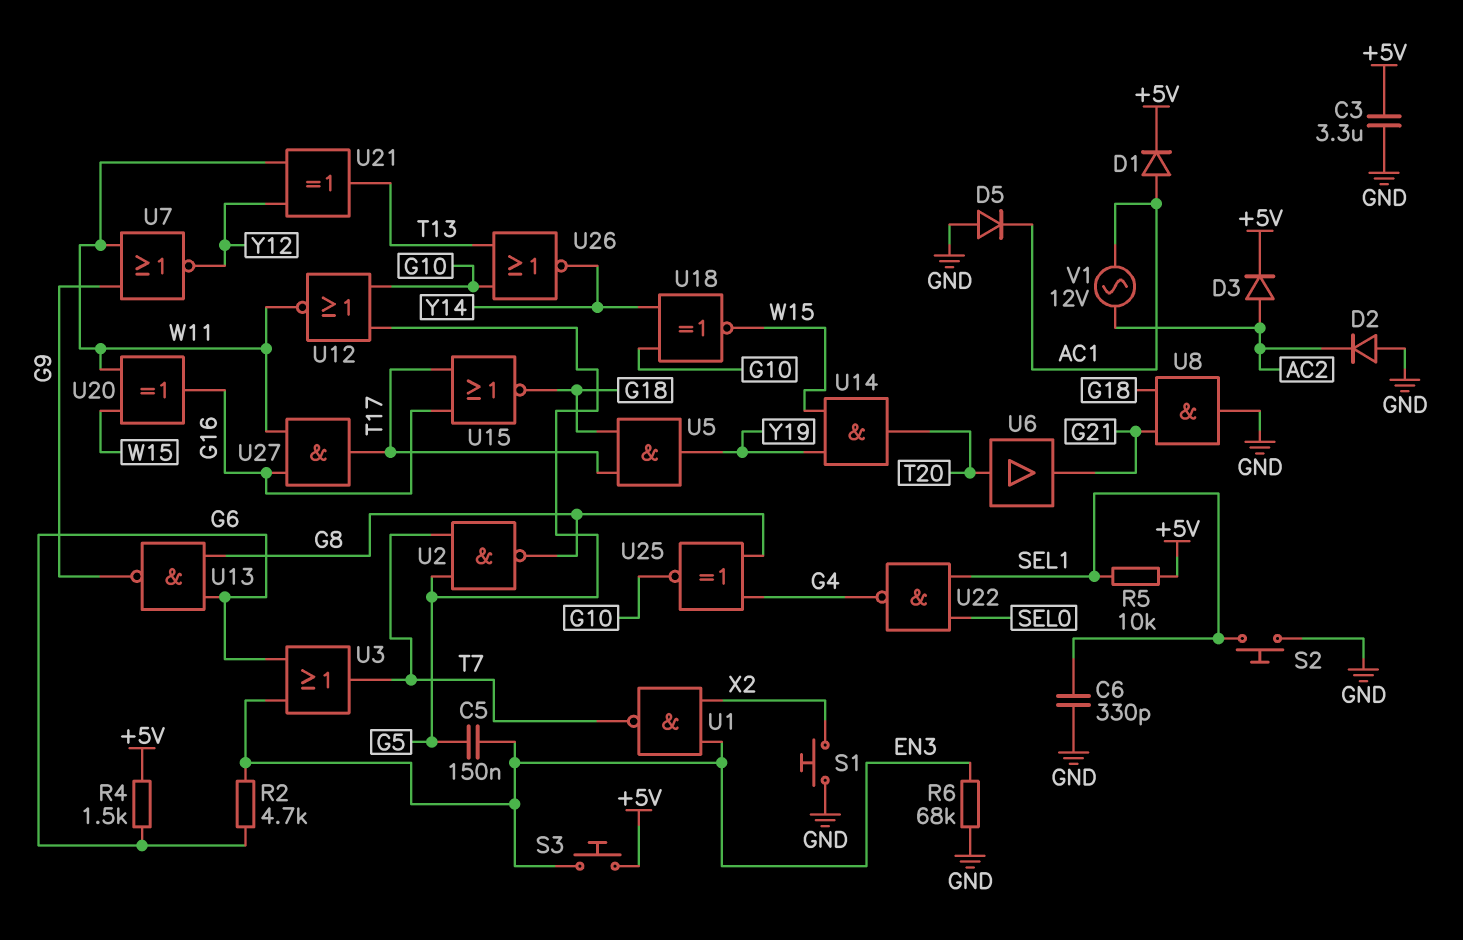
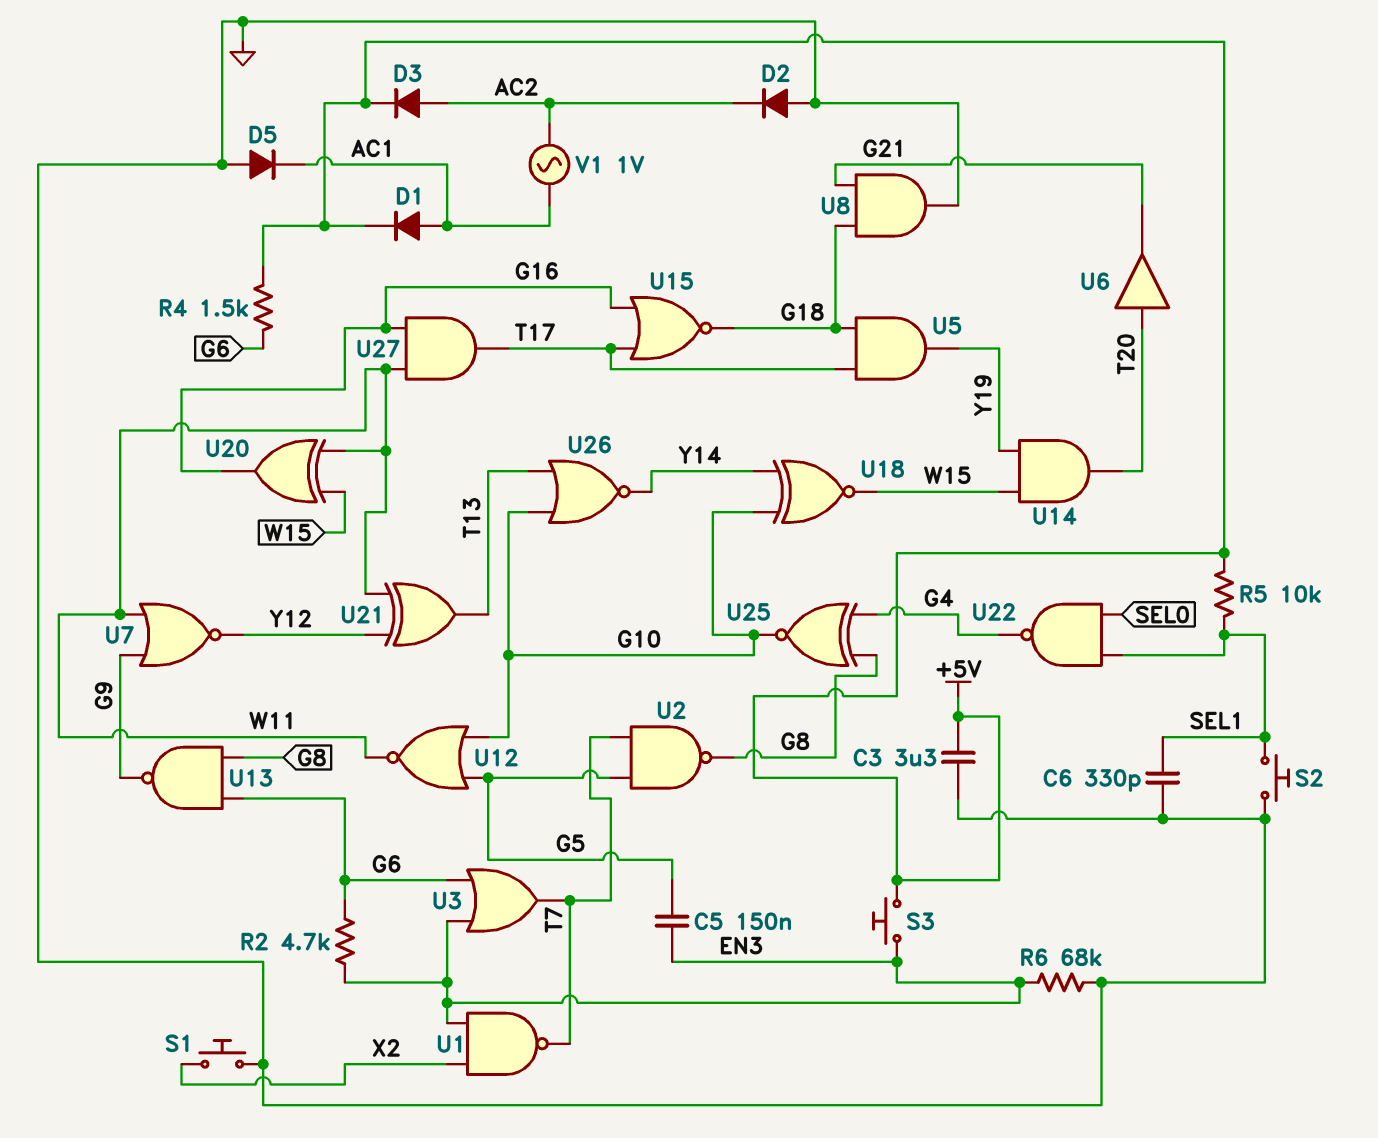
V1: AC 12V (AC1, AC2) -> AC 1V (AC1, AC2)

